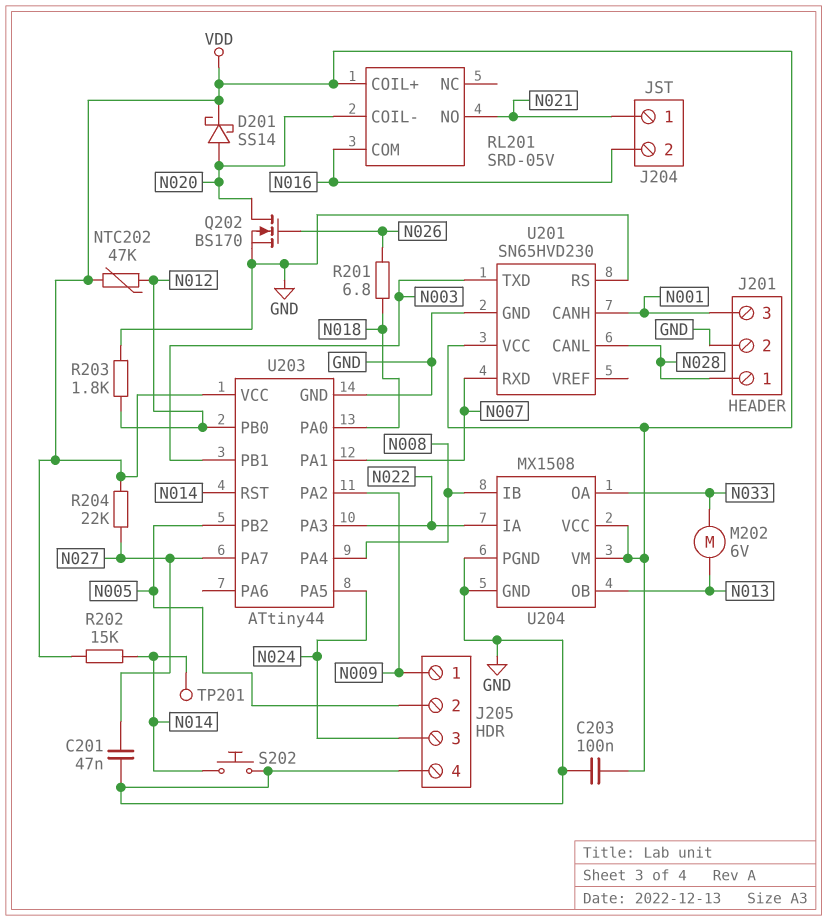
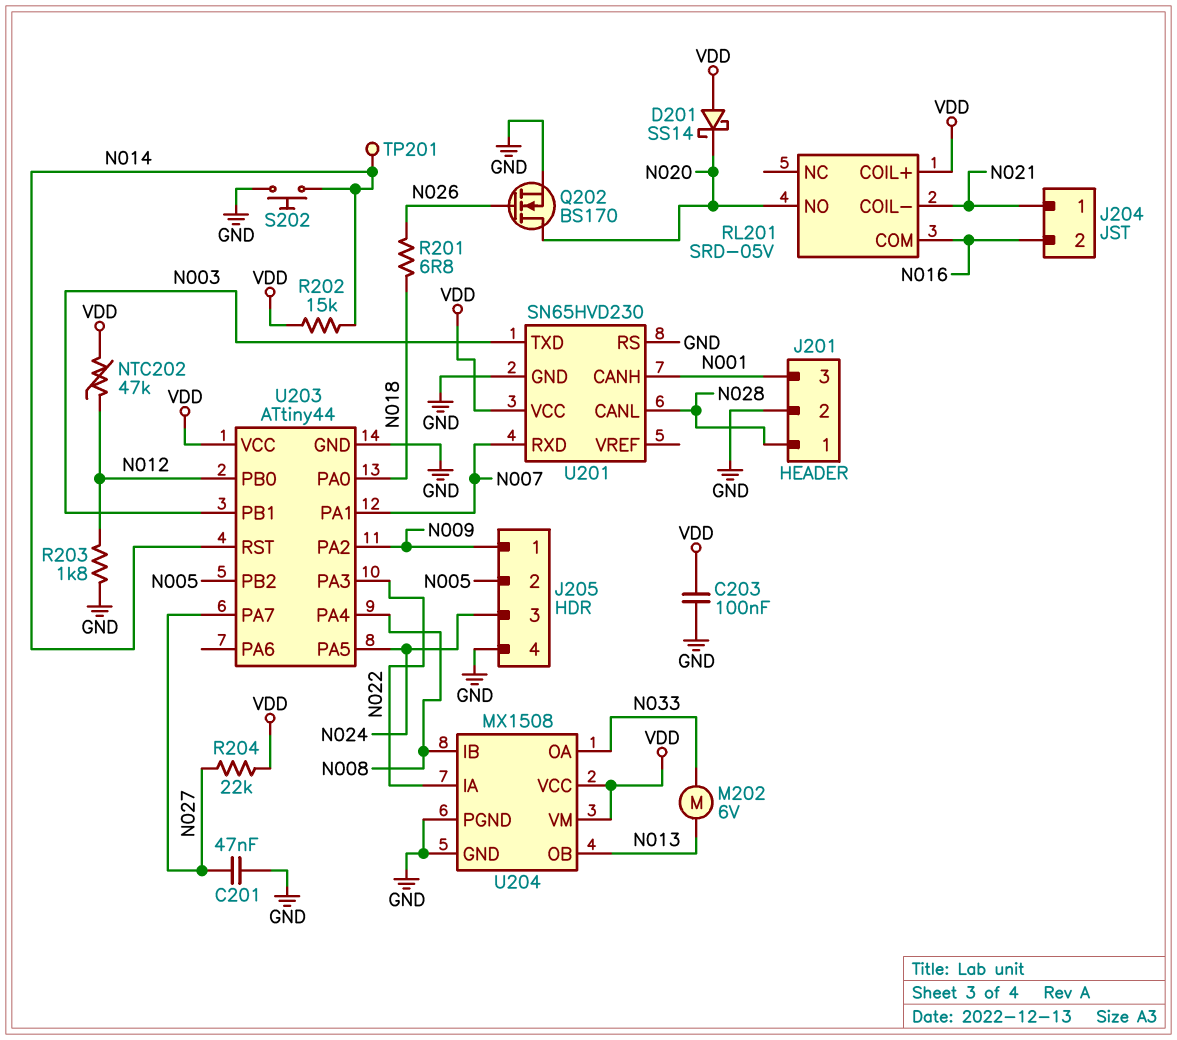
D201: schottky SS14 (A N020, K VDD) -> schottky SS14 (A VDD, K N020)
RL201 pin COIL-: N020 -> N021
RL201 pin NO: N021 -> N020

